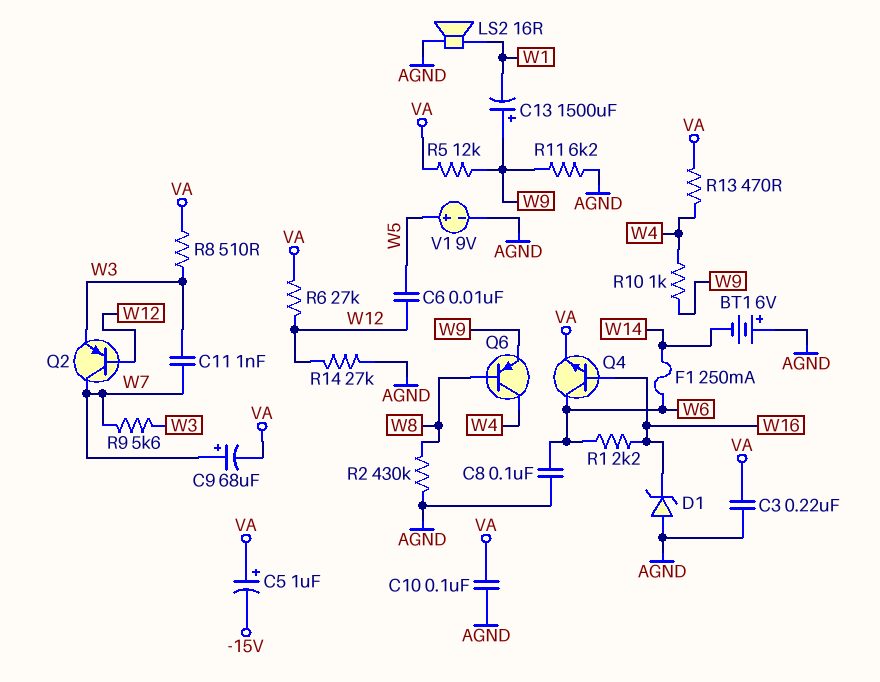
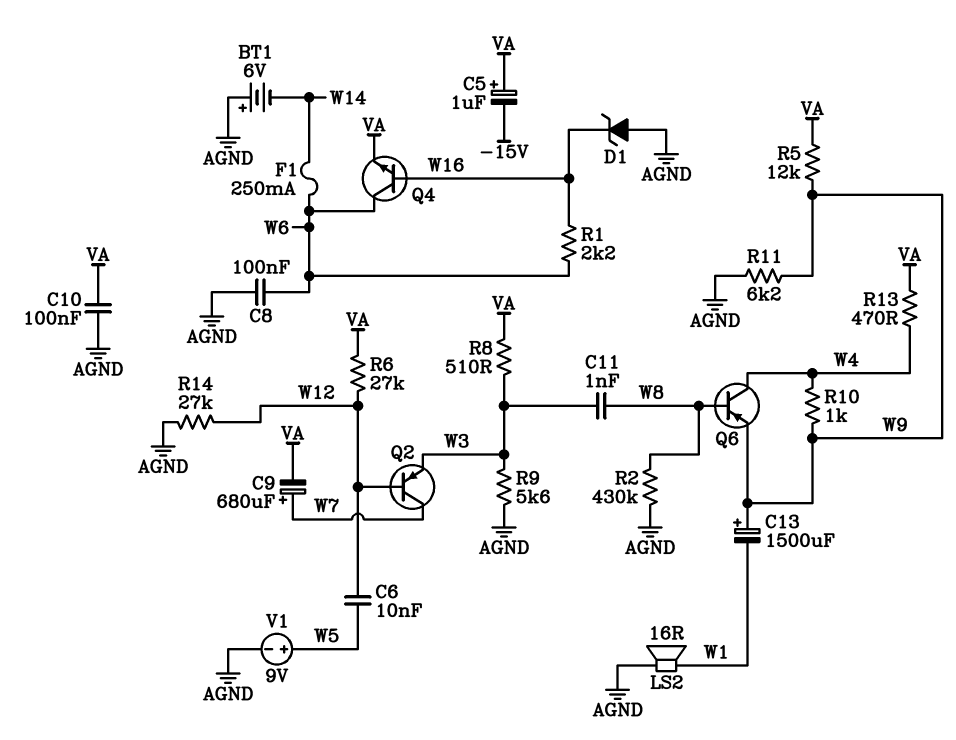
C3: 220nF (AGND, VA) -> none
C9: 68uF (plus W7, minus VA) -> 680uF (plus W7, minus VA)
C11: 1nF (W3, W7) -> 1nF (W3, W8)
R9: 5.6k (W3, W7) -> 5.6k (AGND, W3)

